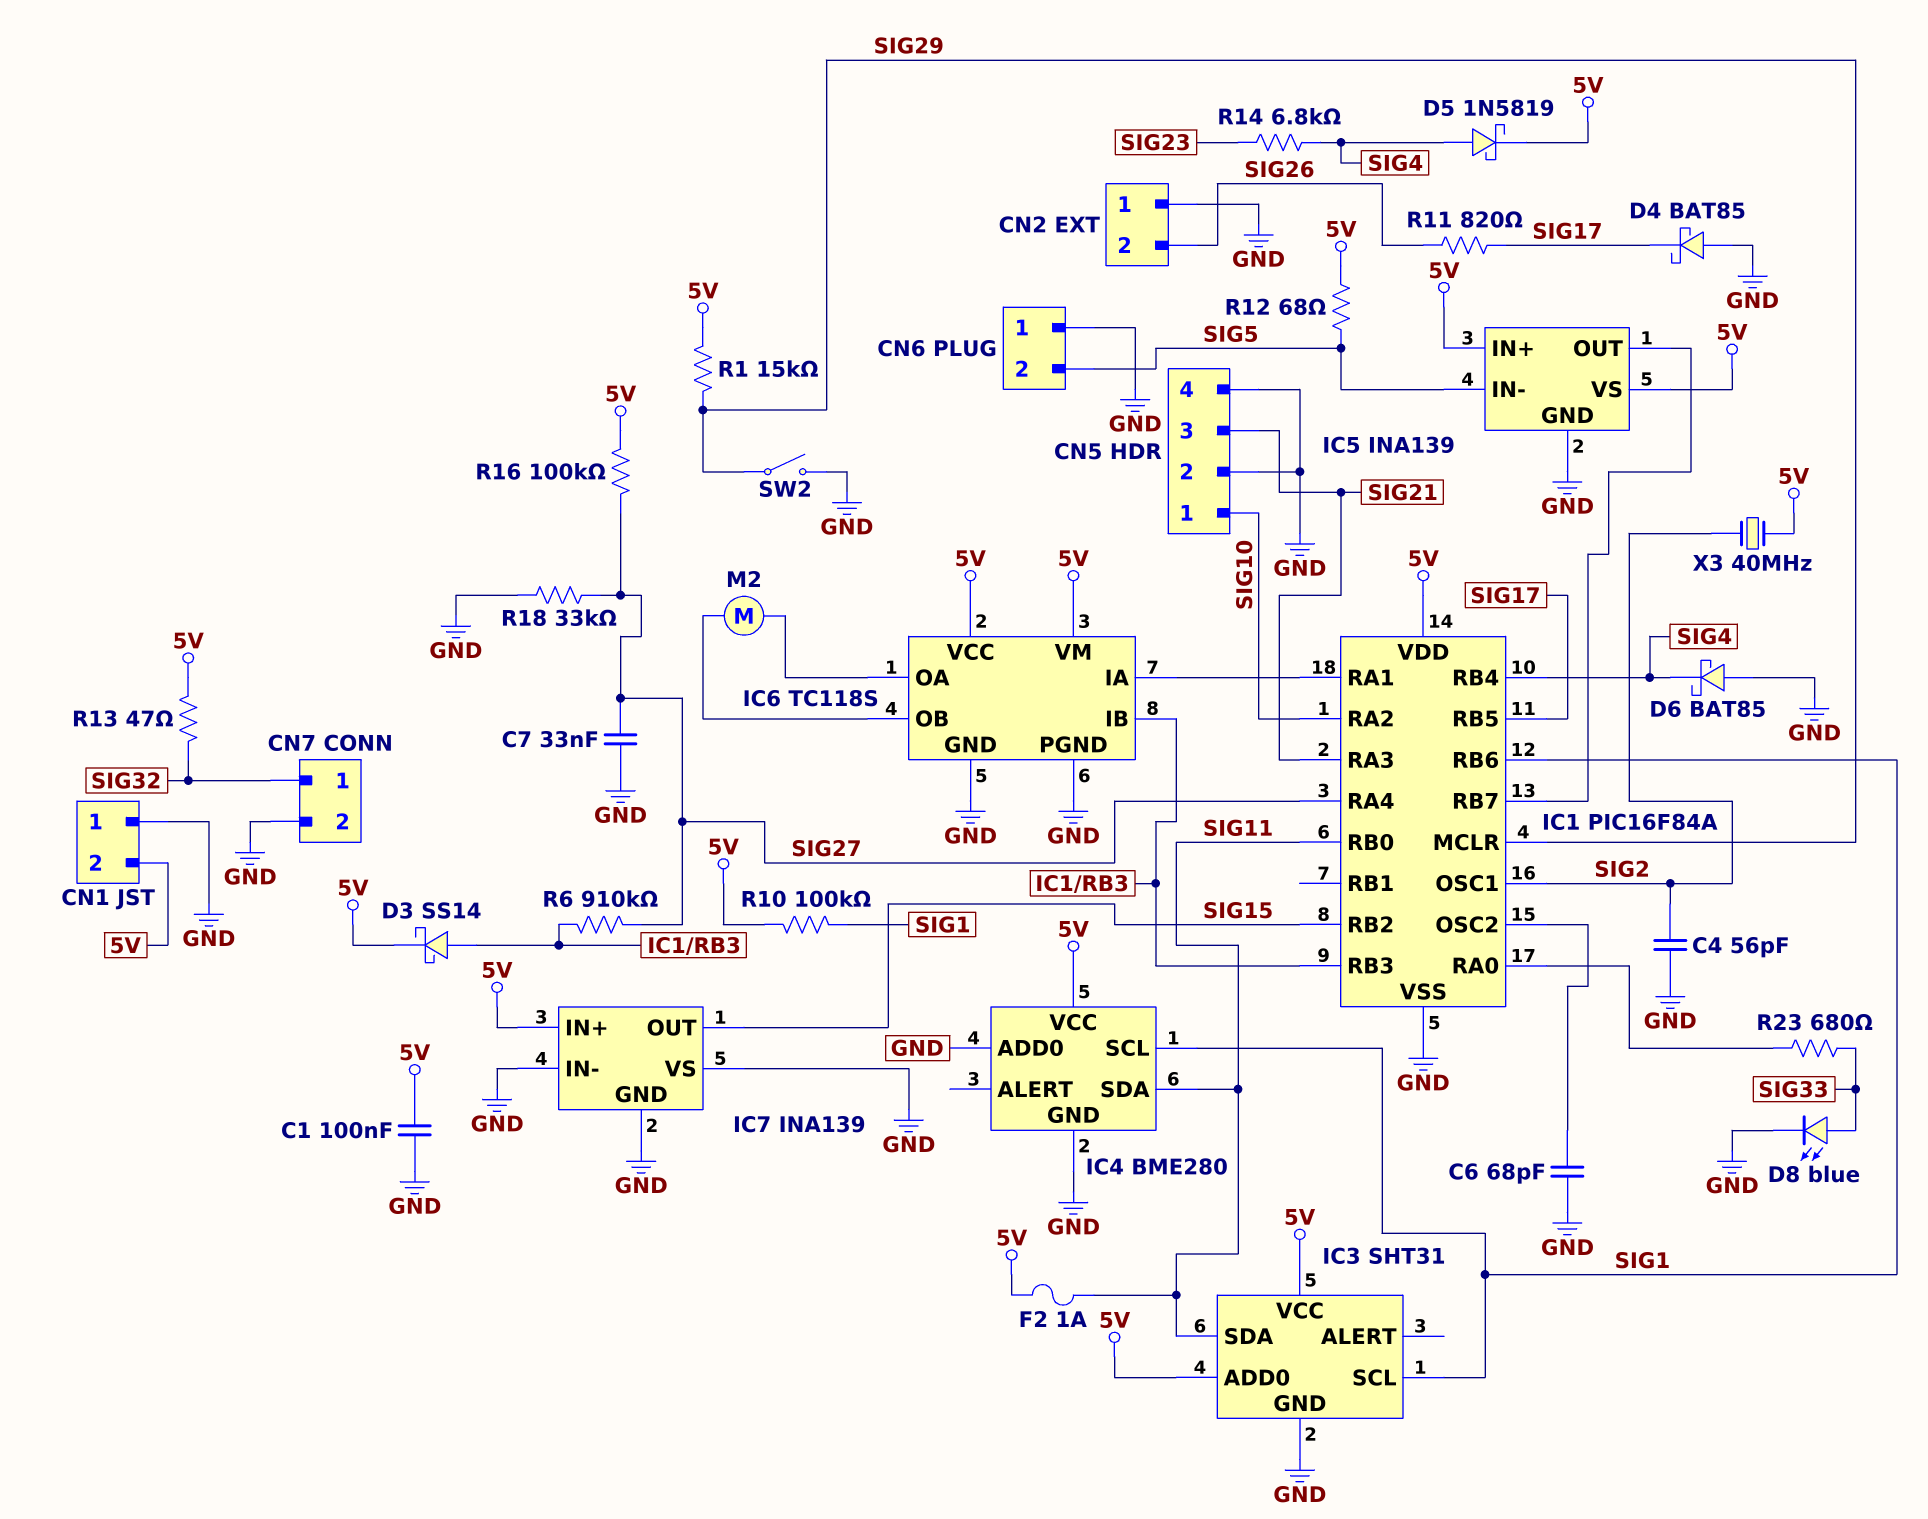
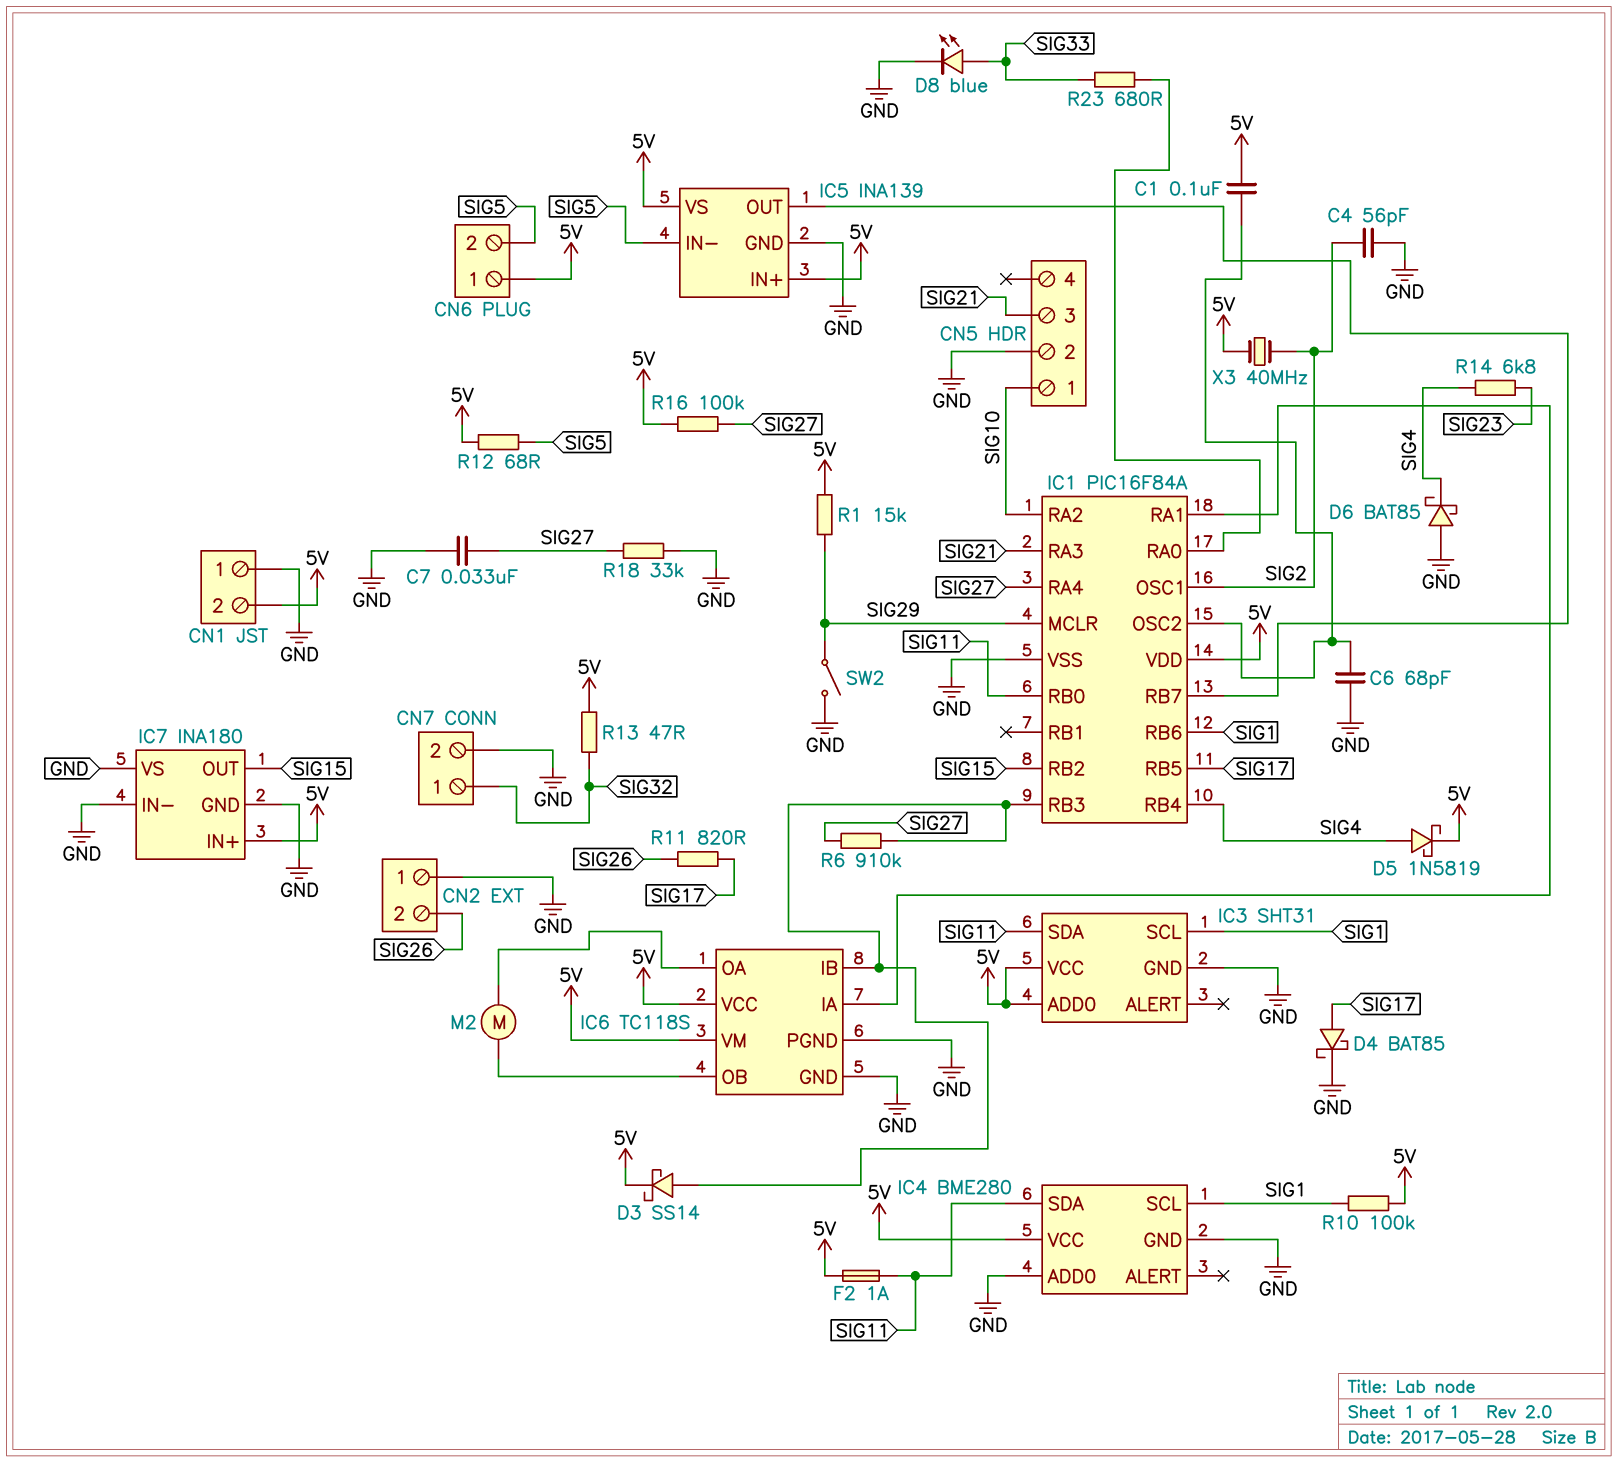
C1: 100nF (5V, GND) -> 100nF (5V, IC1/OSC2)
CN5 pin 4: GND -> none
CN6 pin 1: GND -> 5V
D4: schottky BAT85 (A GND, K SIG17) -> schottky BAT85 (A SIG17, K GND)
IC7: INA139 -> INA180

